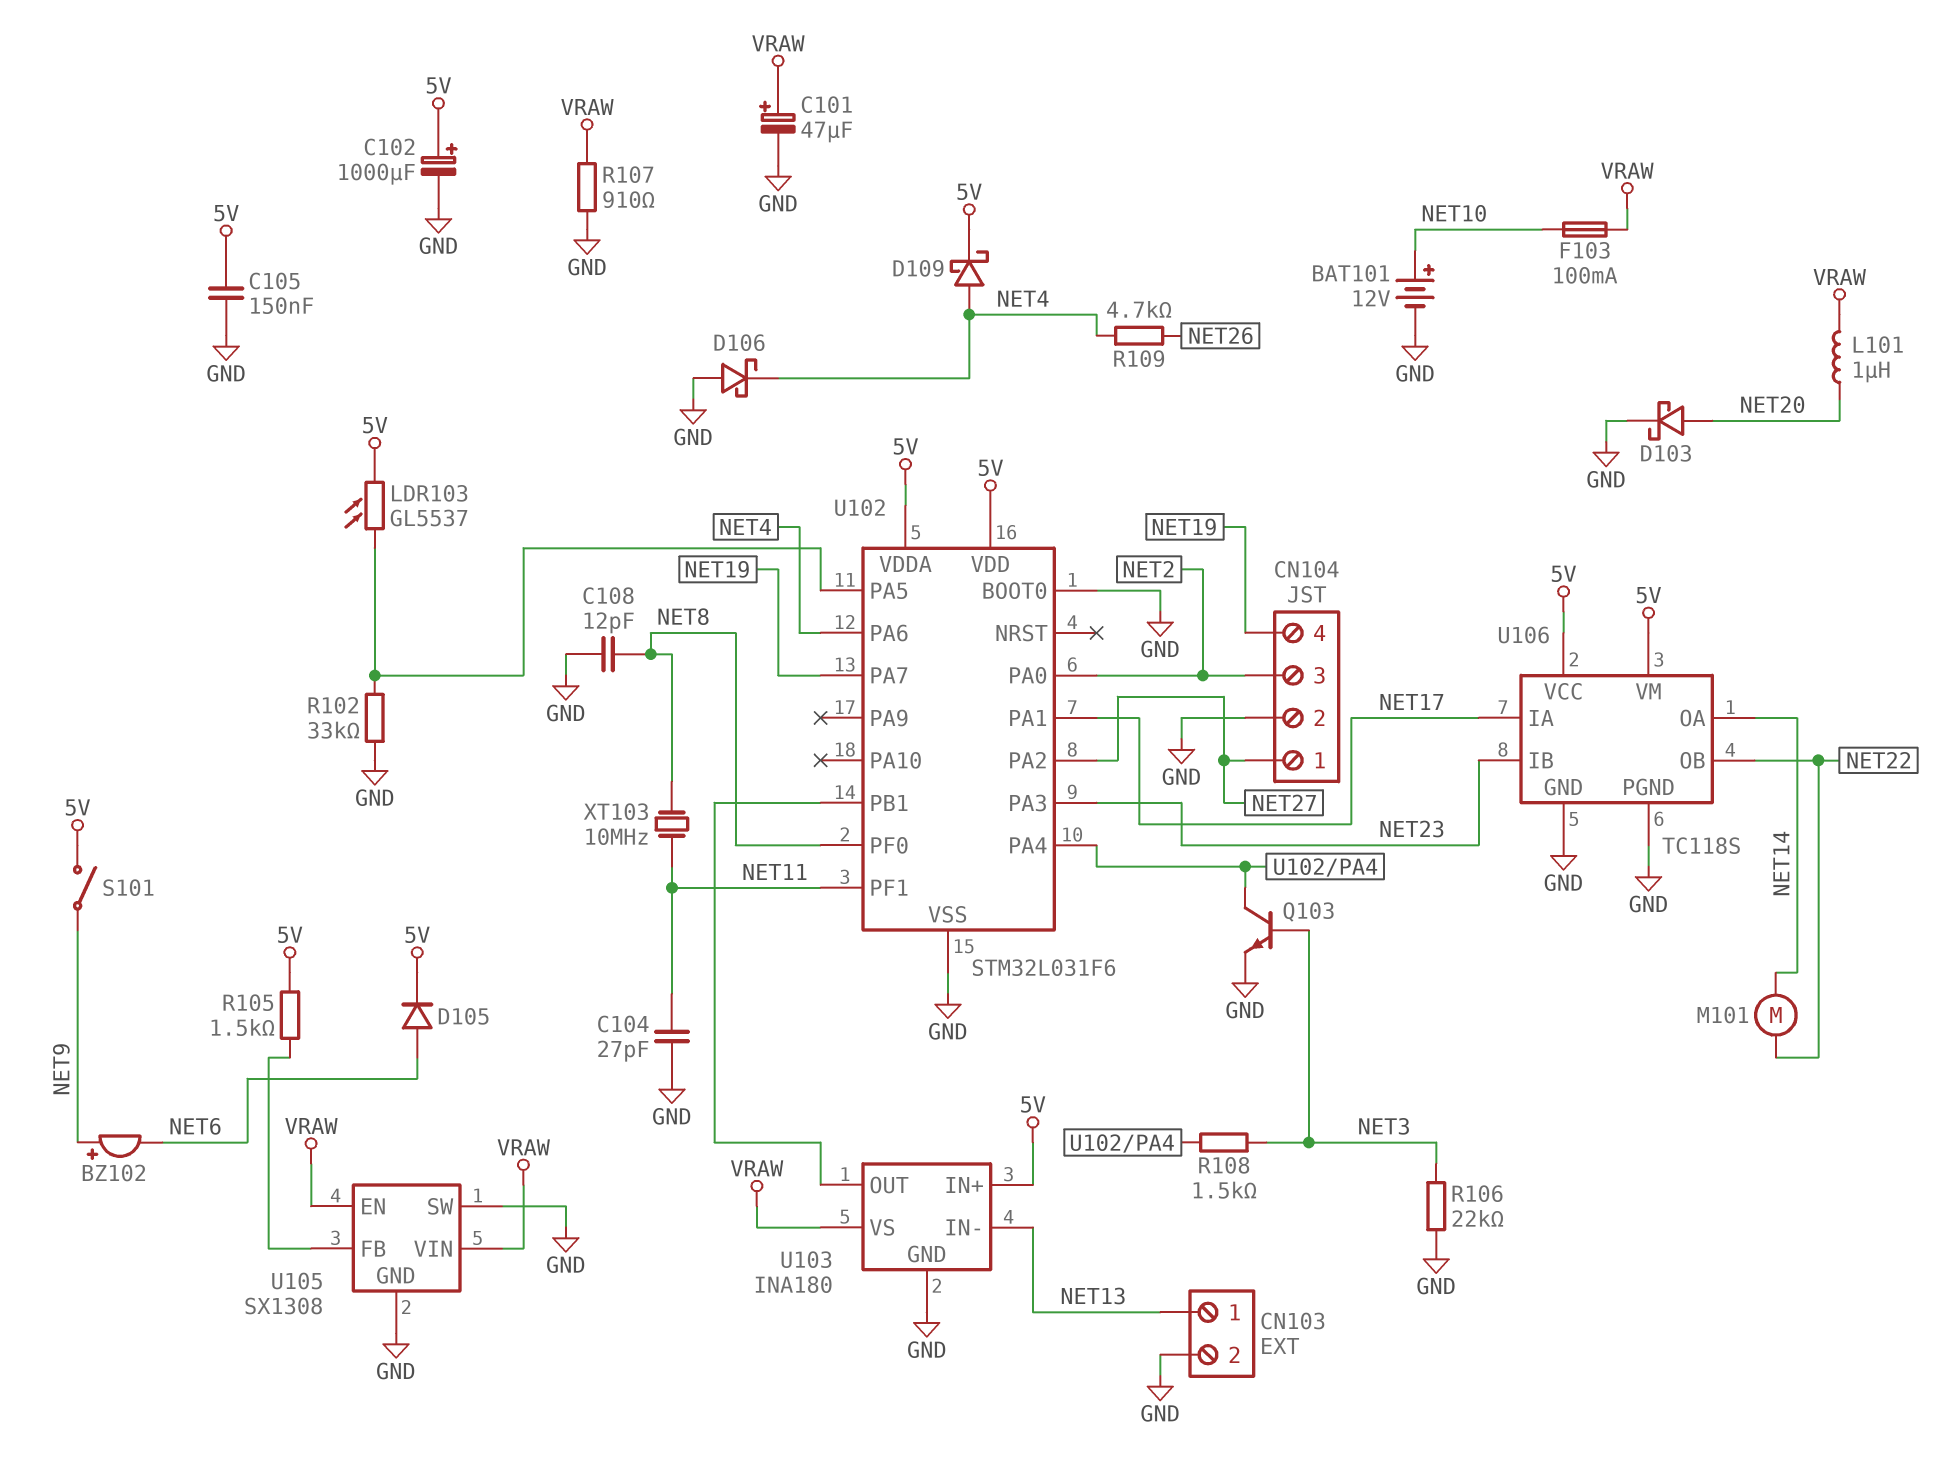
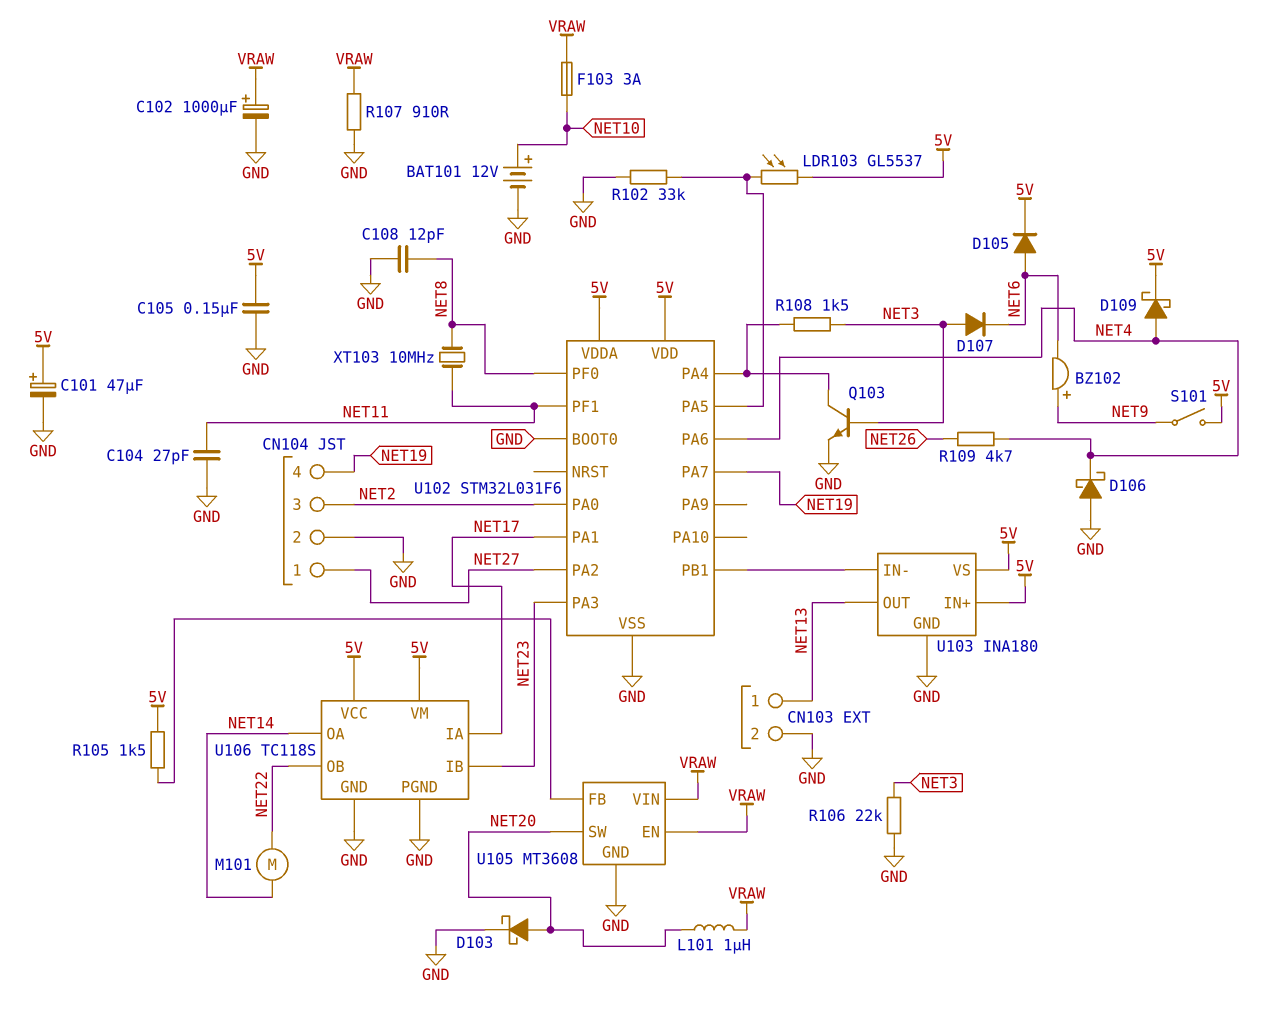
C101: 47uF (plus VRAW, minus GND) -> 47uF (plus 5V, minus GND)
C102: 1000uF (plus 5V, minus GND) -> 1000uF (plus VRAW, minus GND)
D107: none -> diode (A NET3, K NET6)
F103: 100mA (NET10, VRAW) -> 3A (NET10, VRAW)
U103 pin IN-: NET13 -> U102/PB1
U103 pin OUT: U102/PB1 -> NET13
U103 pin VS: VRAW -> 5V
U105: SX1308 -> MT3608
U105 pin SW: GND -> NET20

